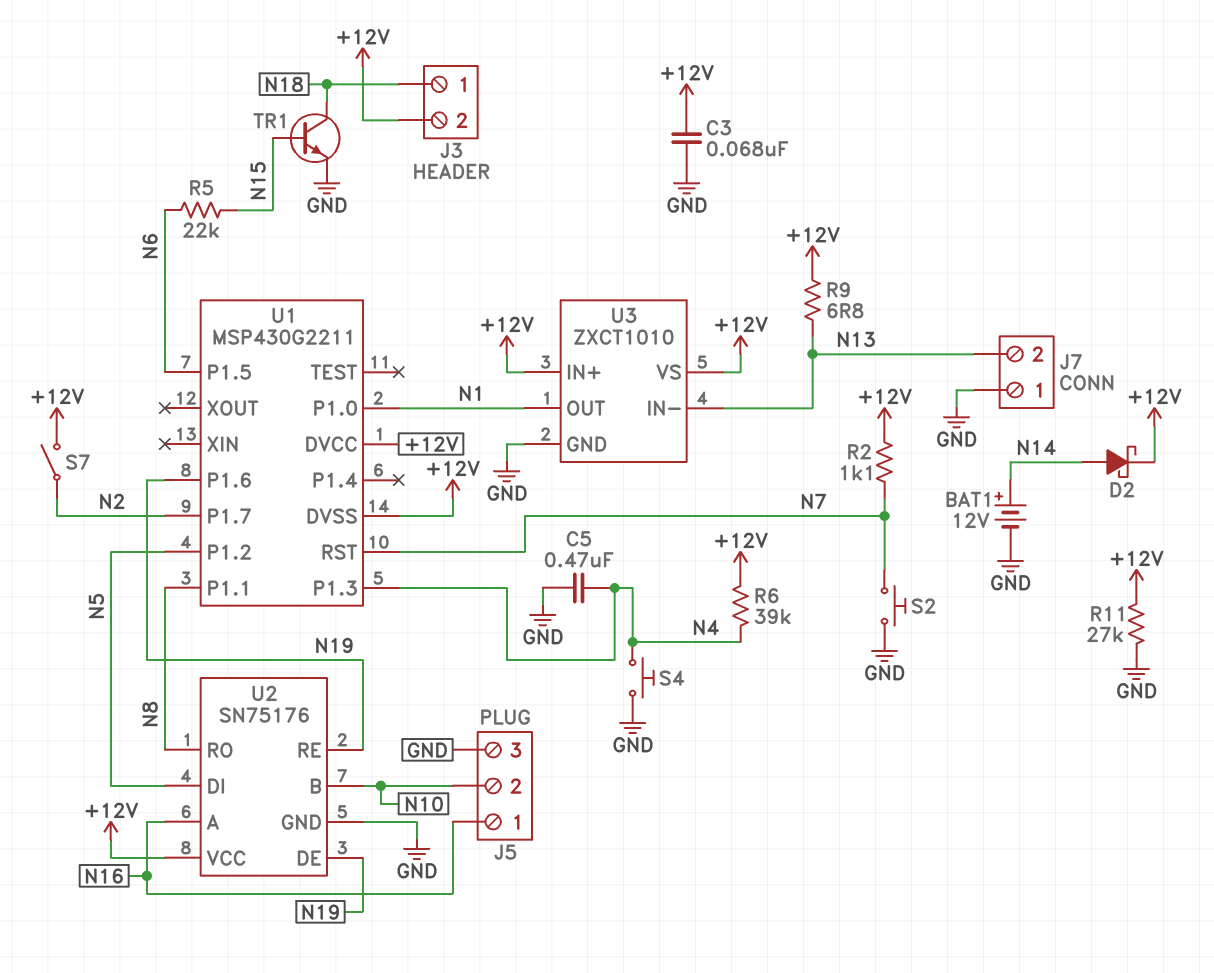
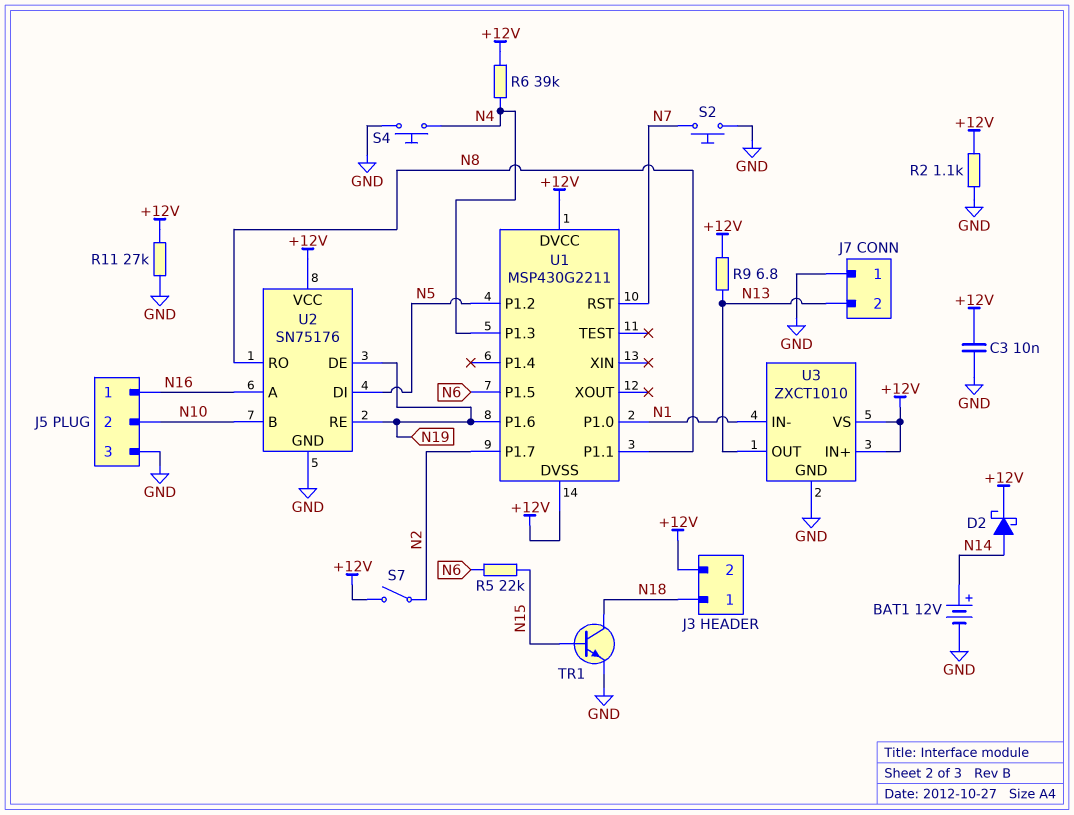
C3: 68nF (+12V, GND) -> 10nF (+12V, GND)
C5: 470nF (GND, N4) -> none
R2: 1.1k (+12V, N7) -> 1.1k (+12V, GND)
U3 pin IN-: N13 -> N1
U3 pin OUT: N1 -> N13

